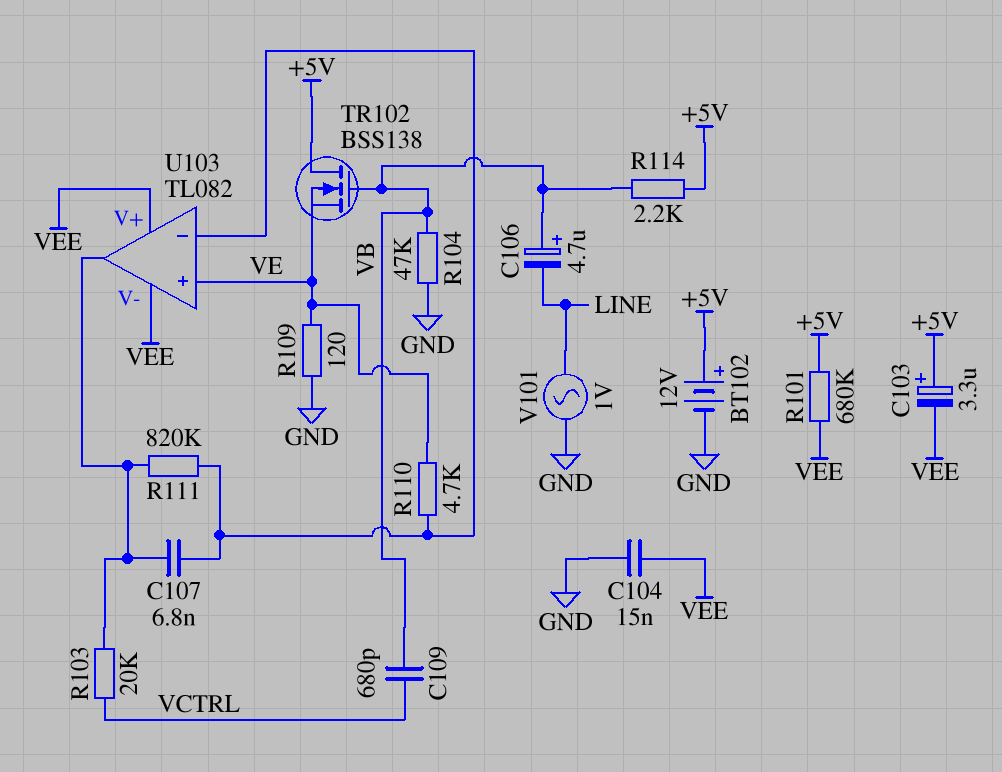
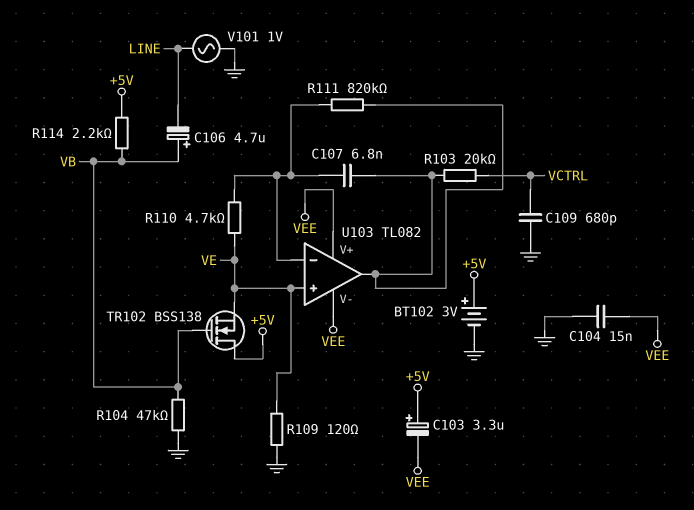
BT102: 12V (plus +5V, minus GND) -> 3V (plus +5V, minus GND)
C109: 680pF (VB, VCTRL) -> 680pF (GND, VCTRL)
R101: 680k (+5V, VEE) -> none

